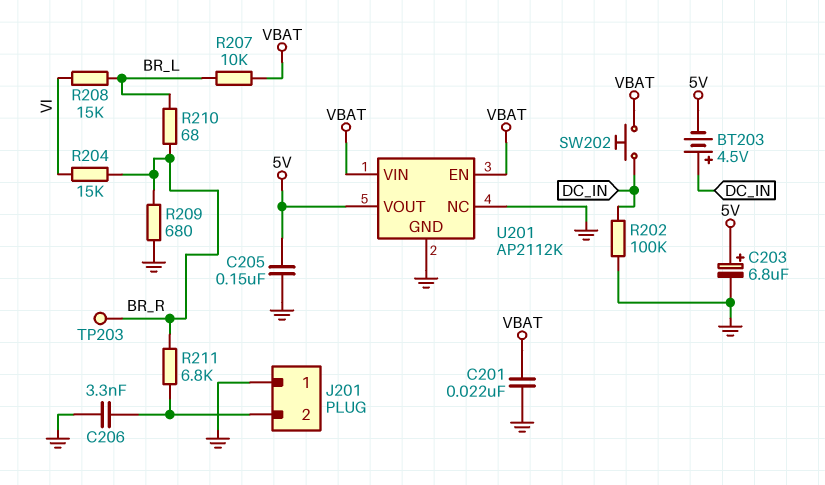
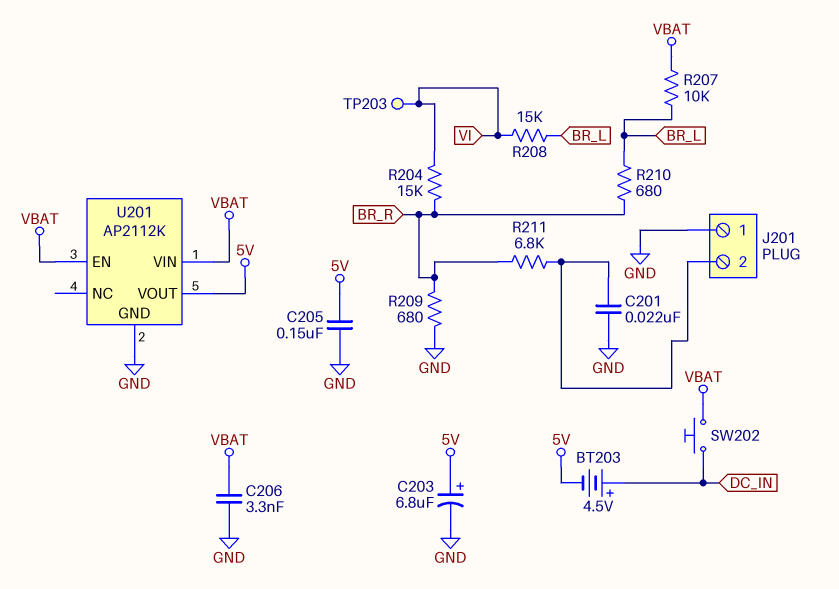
C201: 22nF (GND, VBAT) -> 22nF (GND, J201/2)
C206: 3.3nF (GND, J201/2) -> 3.3nF (GND, VBAT)
R202: 100k (DC_IN, GND) -> none
R210: 68 (BR_L, BR_R) -> 680 (BR_L, BR_R)
TP203: test point (BR_R) -> test point (VI)
U201 pin NC: GND -> none

